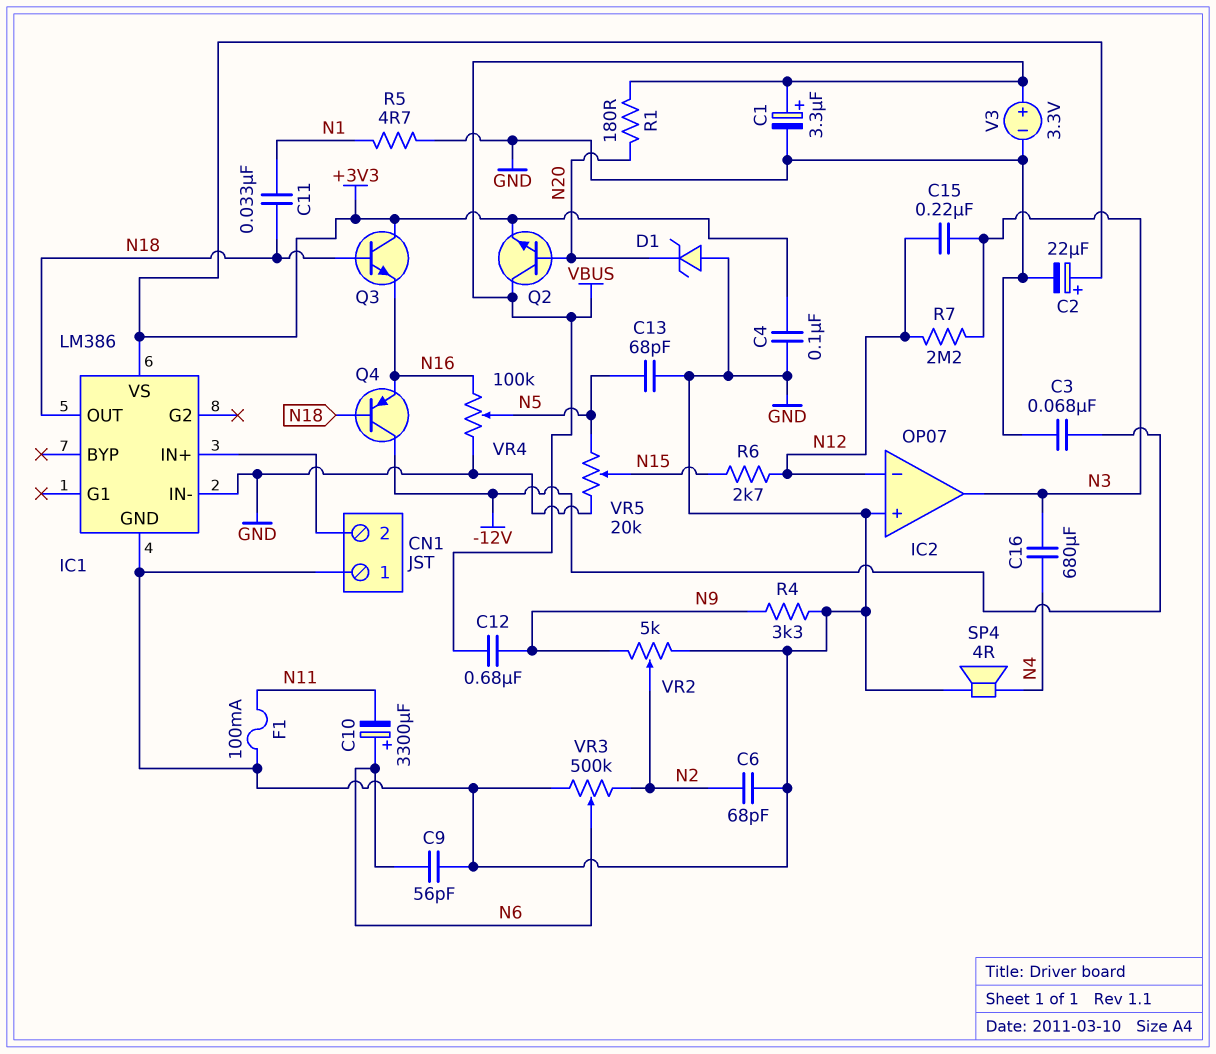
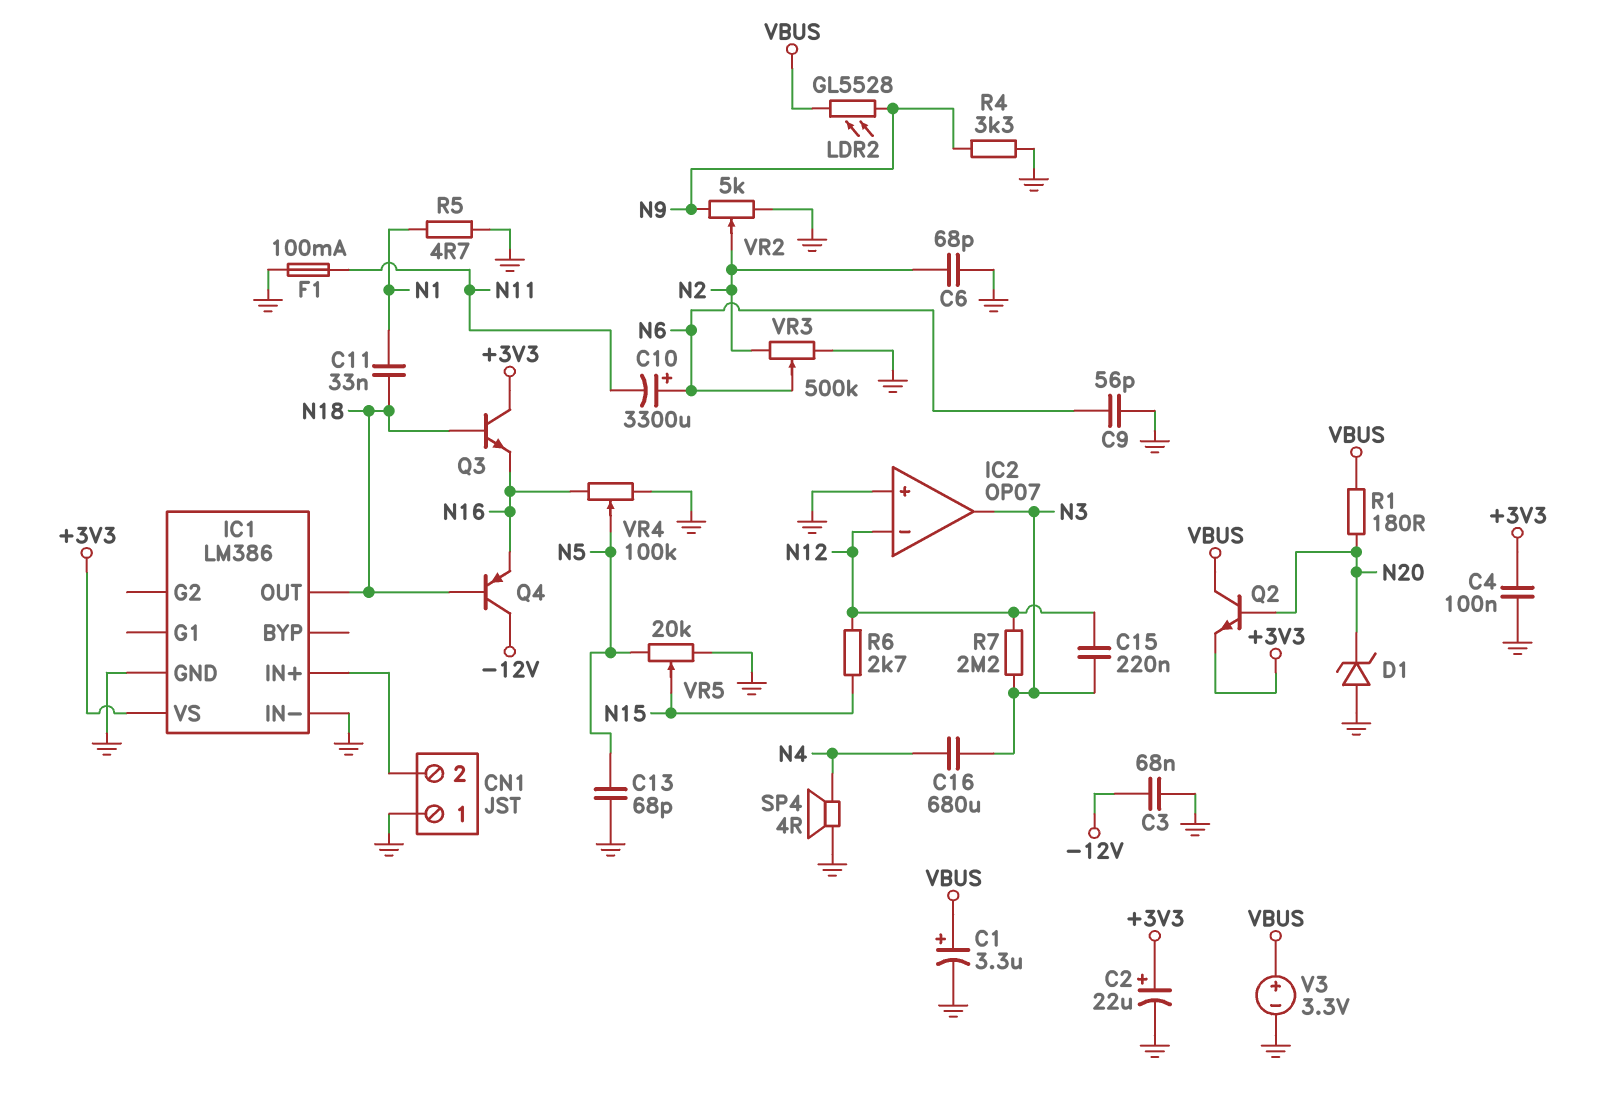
C12: 680nF (N9, VBUS) -> none
LDR2: none -> GL5528 (N9, VBUS)

